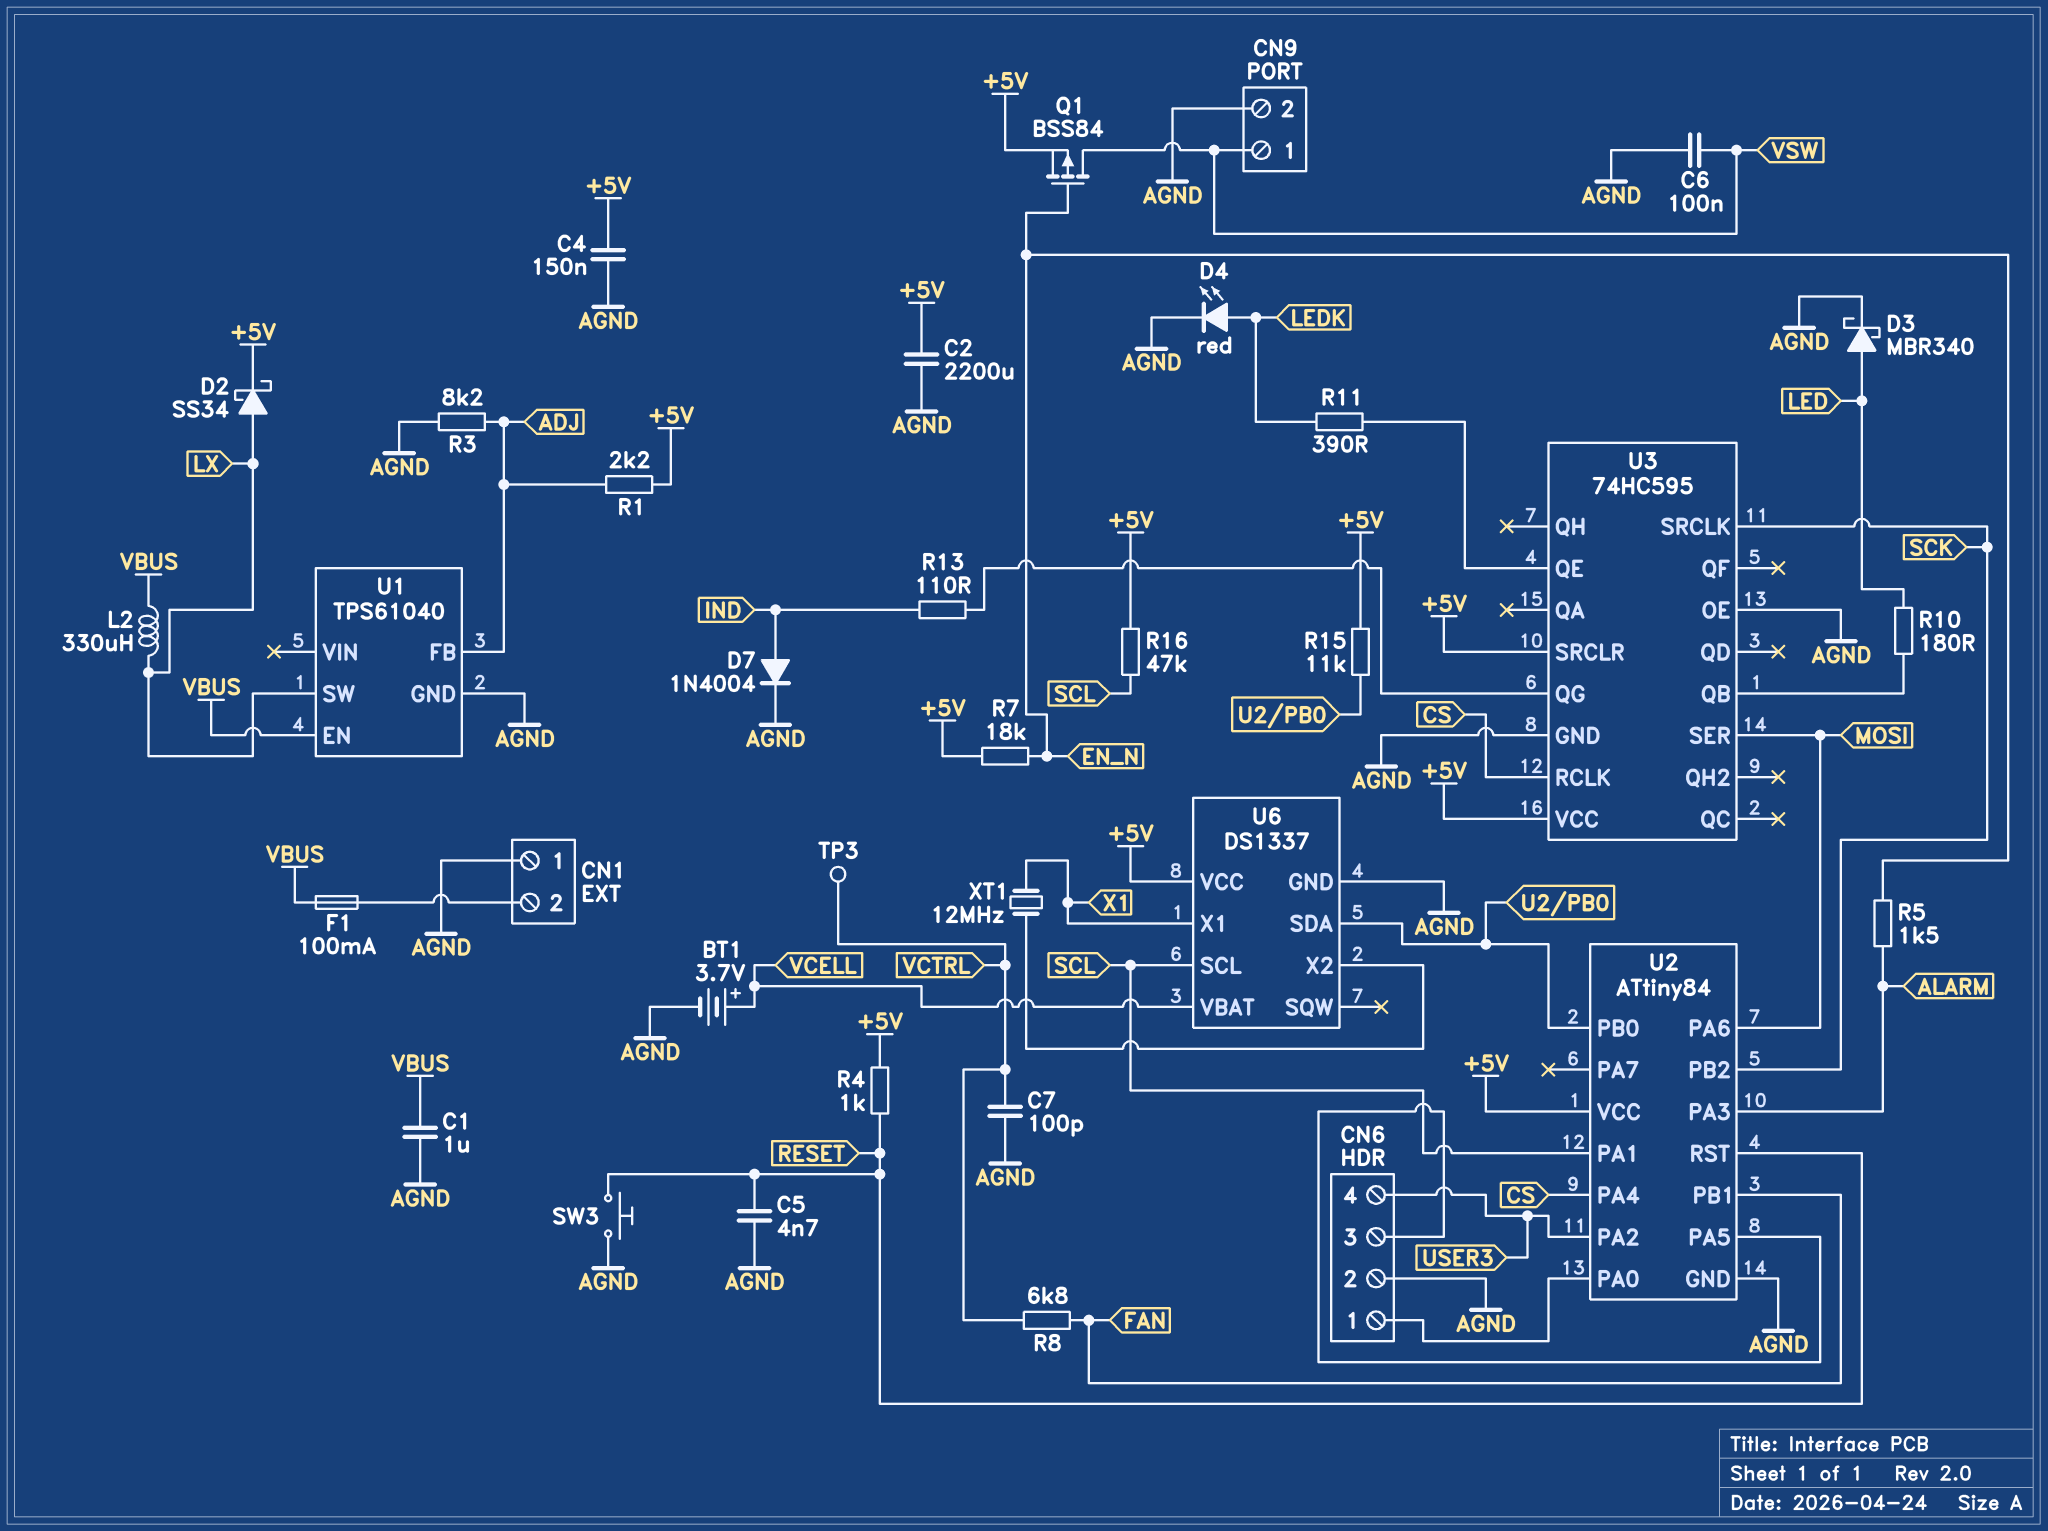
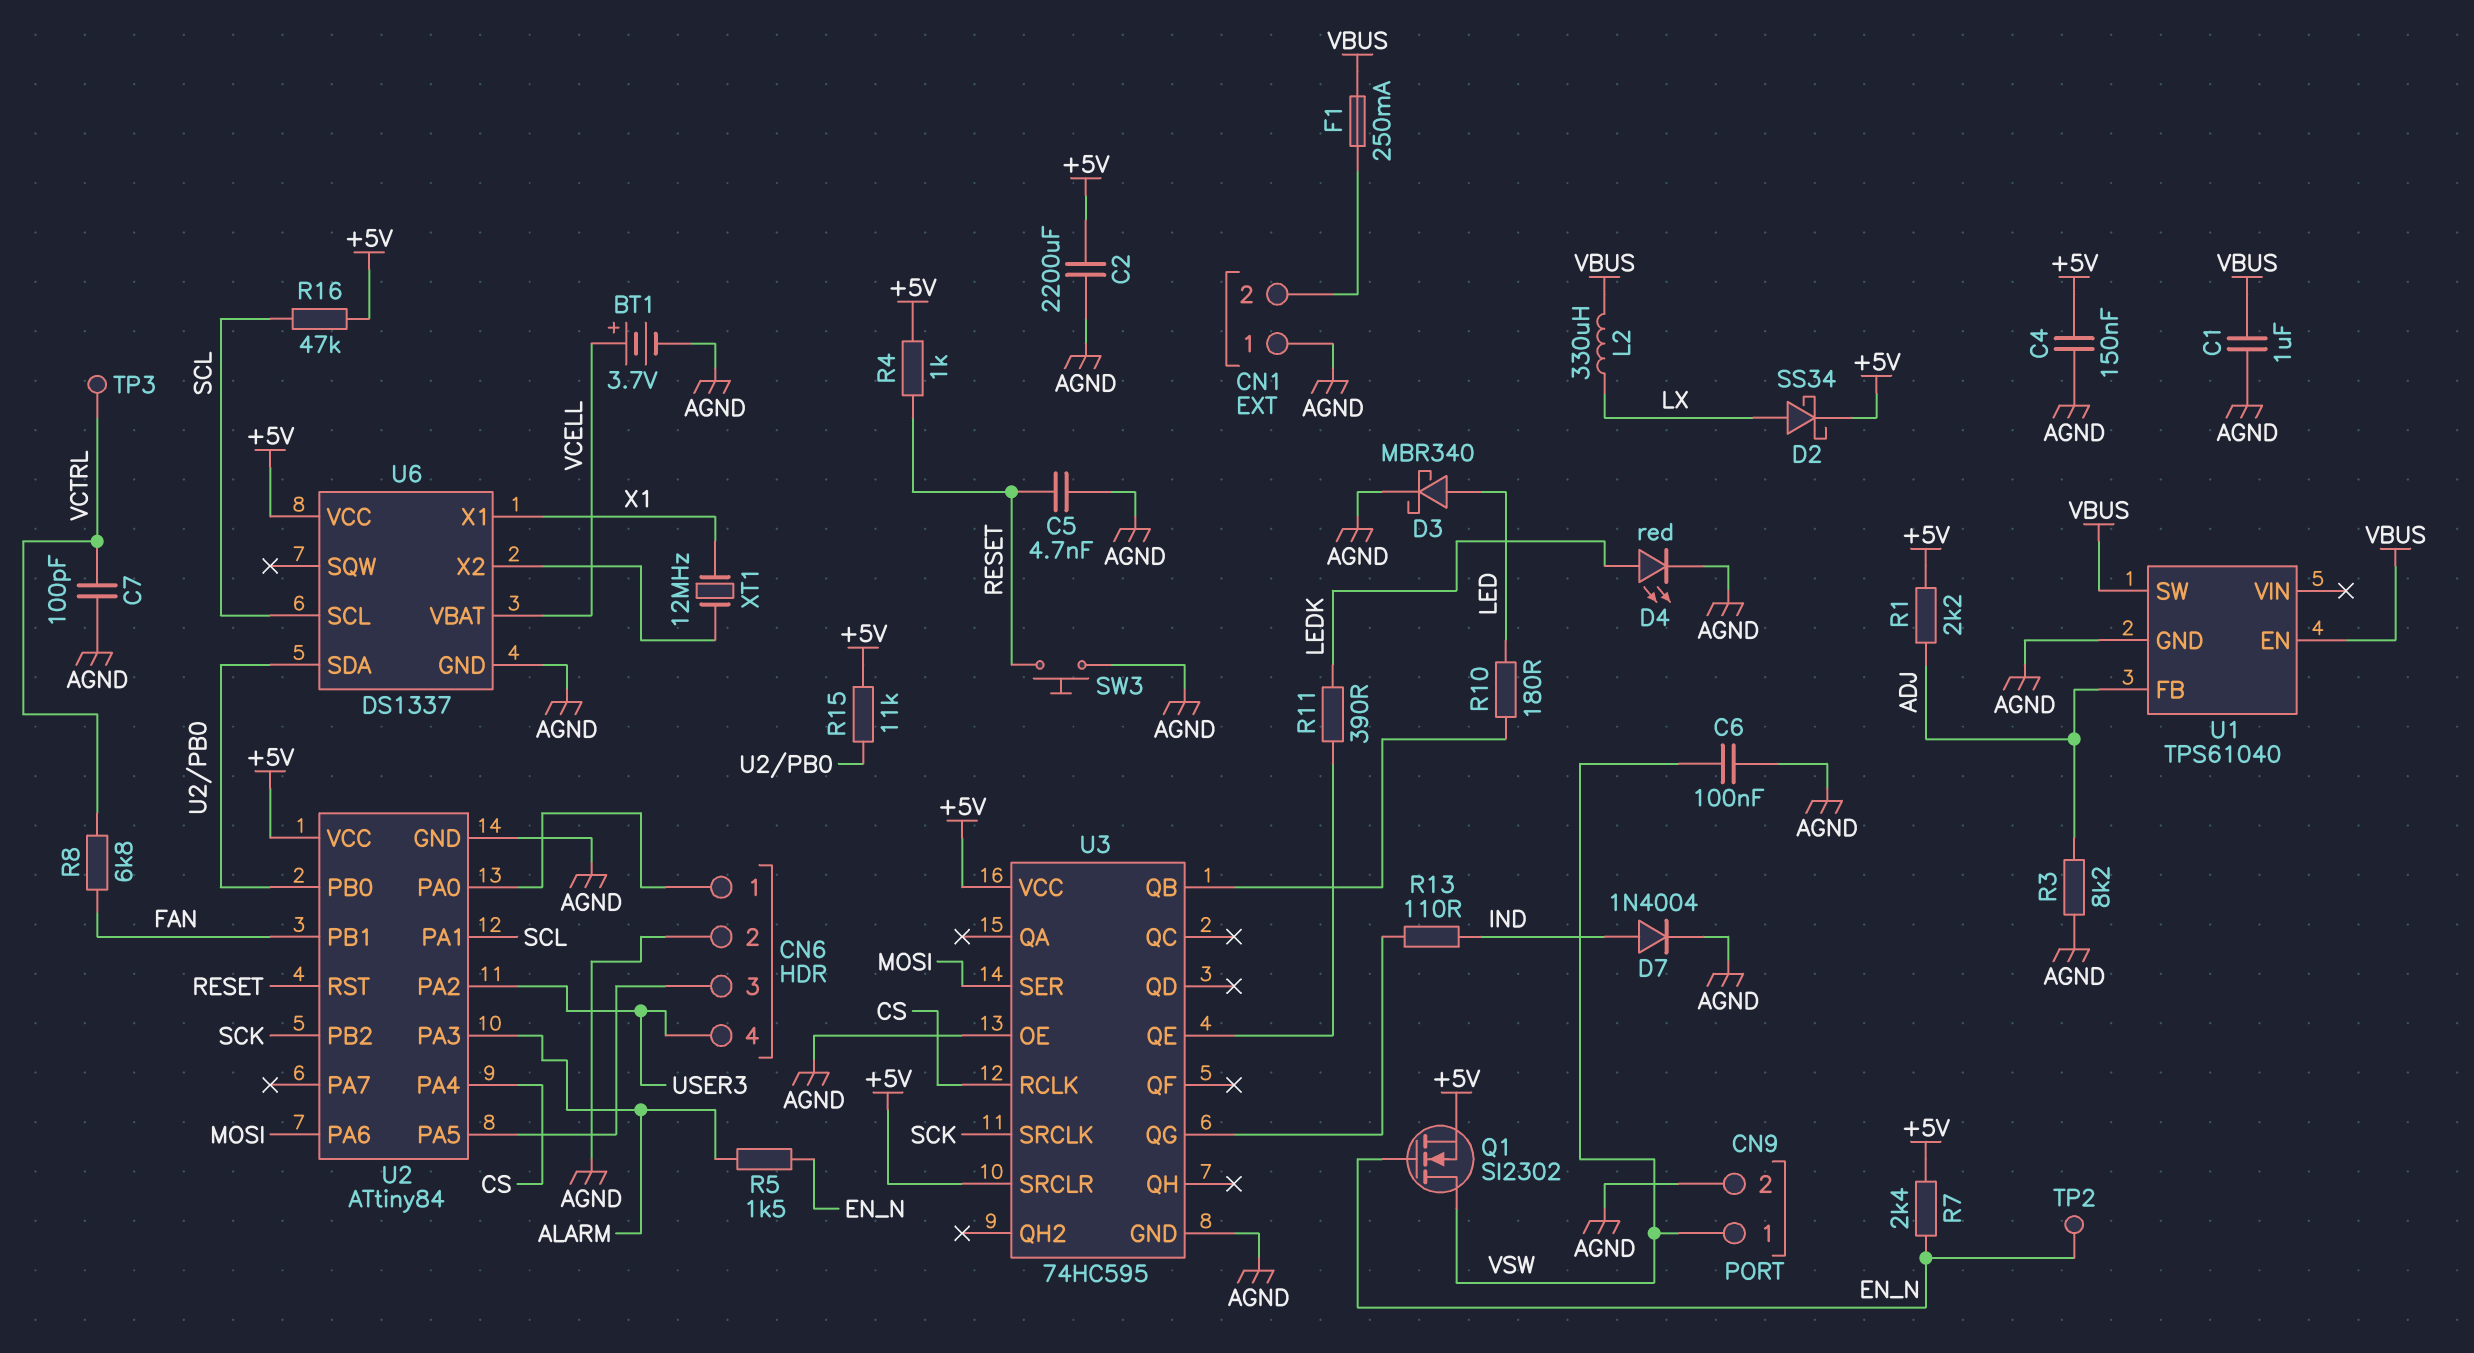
F1: 100mA (CN1/2, VBUS) -> 250mA (CN1/2, VBUS)
Q1: PMOS BSS84 (G EN_N, D VSW, S +5V) -> NMOS SI2302 (G EN_N, D VSW, S +5V)
R7: 18k (+5V, EN_N) -> 2.4k (+5V, EN_N)
TP2: none -> test point (EN_N)
U1 pin SW: LX -> VBUS

